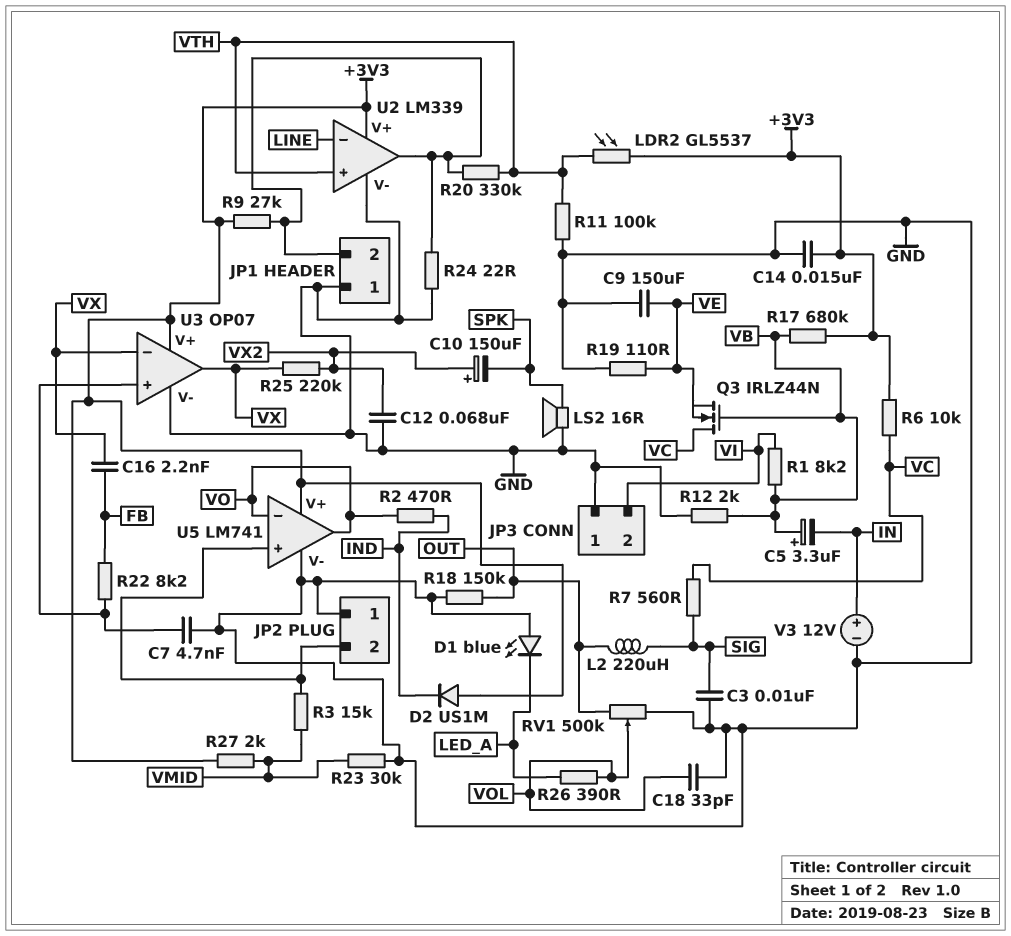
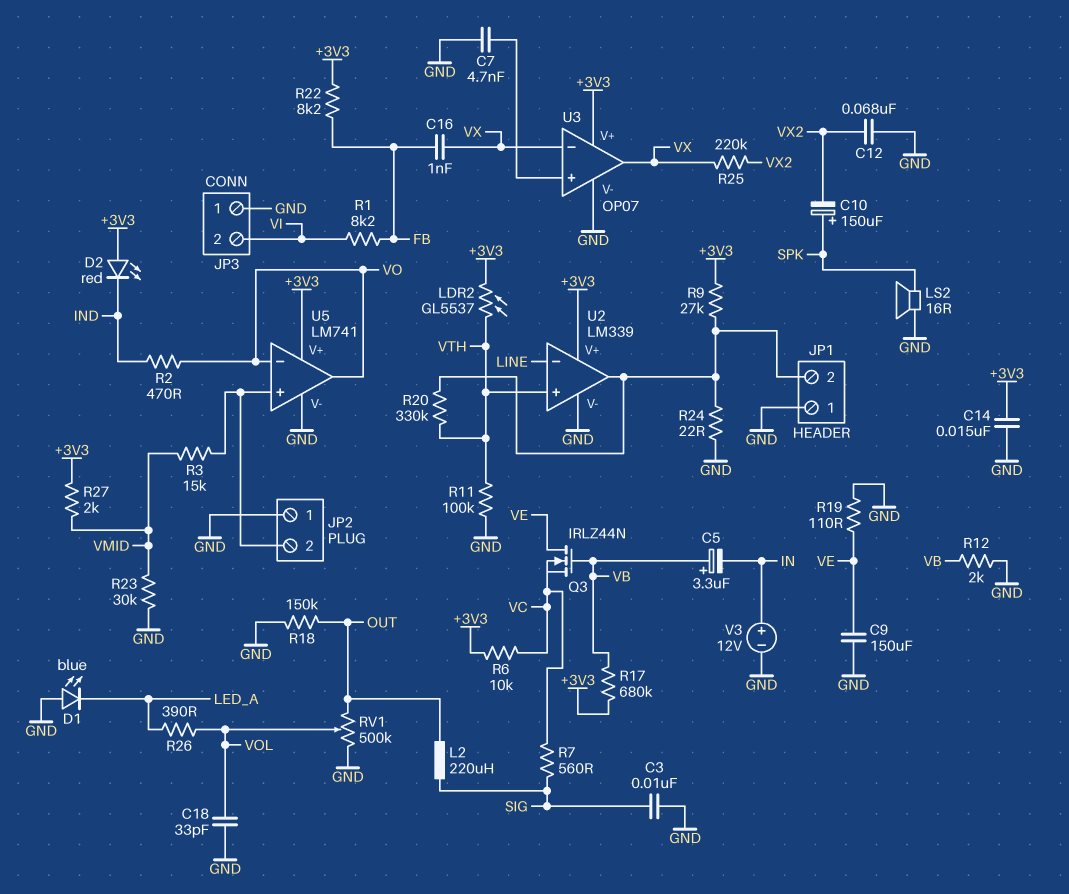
C10: 150uF (plus VX2, minus SPK) -> 150uF (plus SPK, minus VX2)
C16: 2.2nF (FB, VX) -> 1nF (FB, VX)
D2: diode US1M (A +3V3, K IND) -> LED red (A +3V3, K IND)
Q3: NMOS IRLZ44N (G VB, D VC, S VE) -> NMOS IRLZ44N (G VB, D VE, S VC)
R1: 8.2k (VB, VI) -> 8.2k (FB, VI)
R22: 8.2k (FB, U3/in+) -> 8.2k (+3V3, FB)

